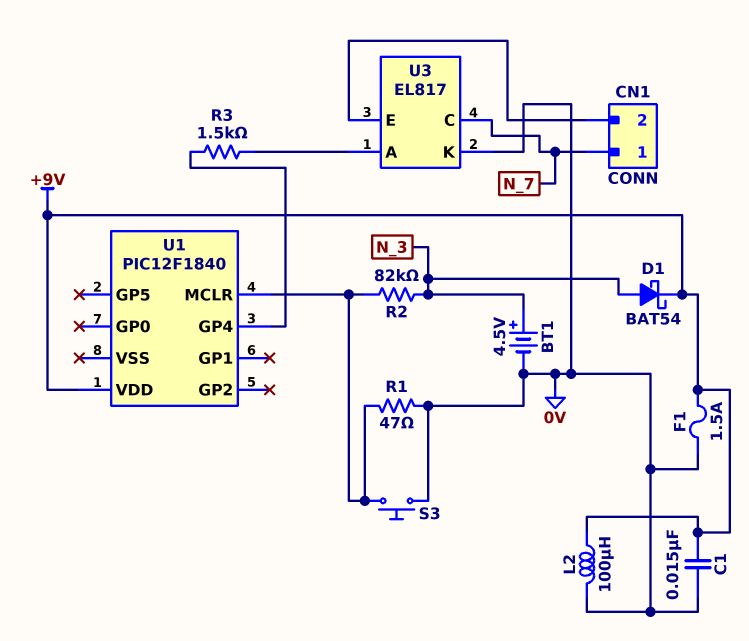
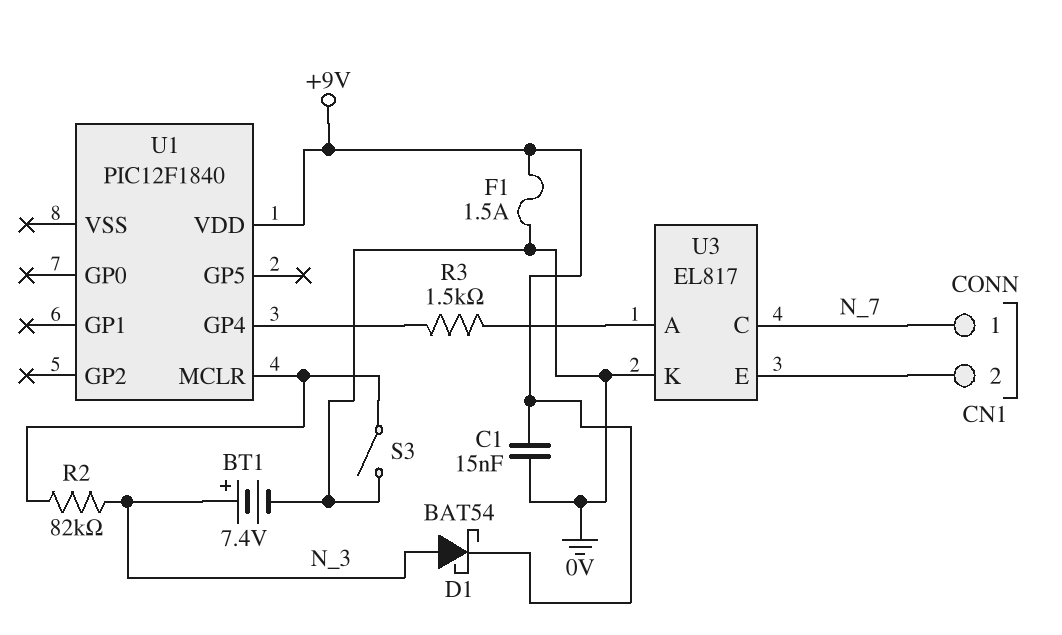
BT1: 4.5V (plus N_3, minus 0V) -> 7.4V (plus N_3, minus 0V)
L2: 100uH (+9V, 0V) -> none
R1: 47 (0V, U1/MCLR) -> none
S3: button (0V, U1/MCLR) -> switch (0V, U1/MCLR)

